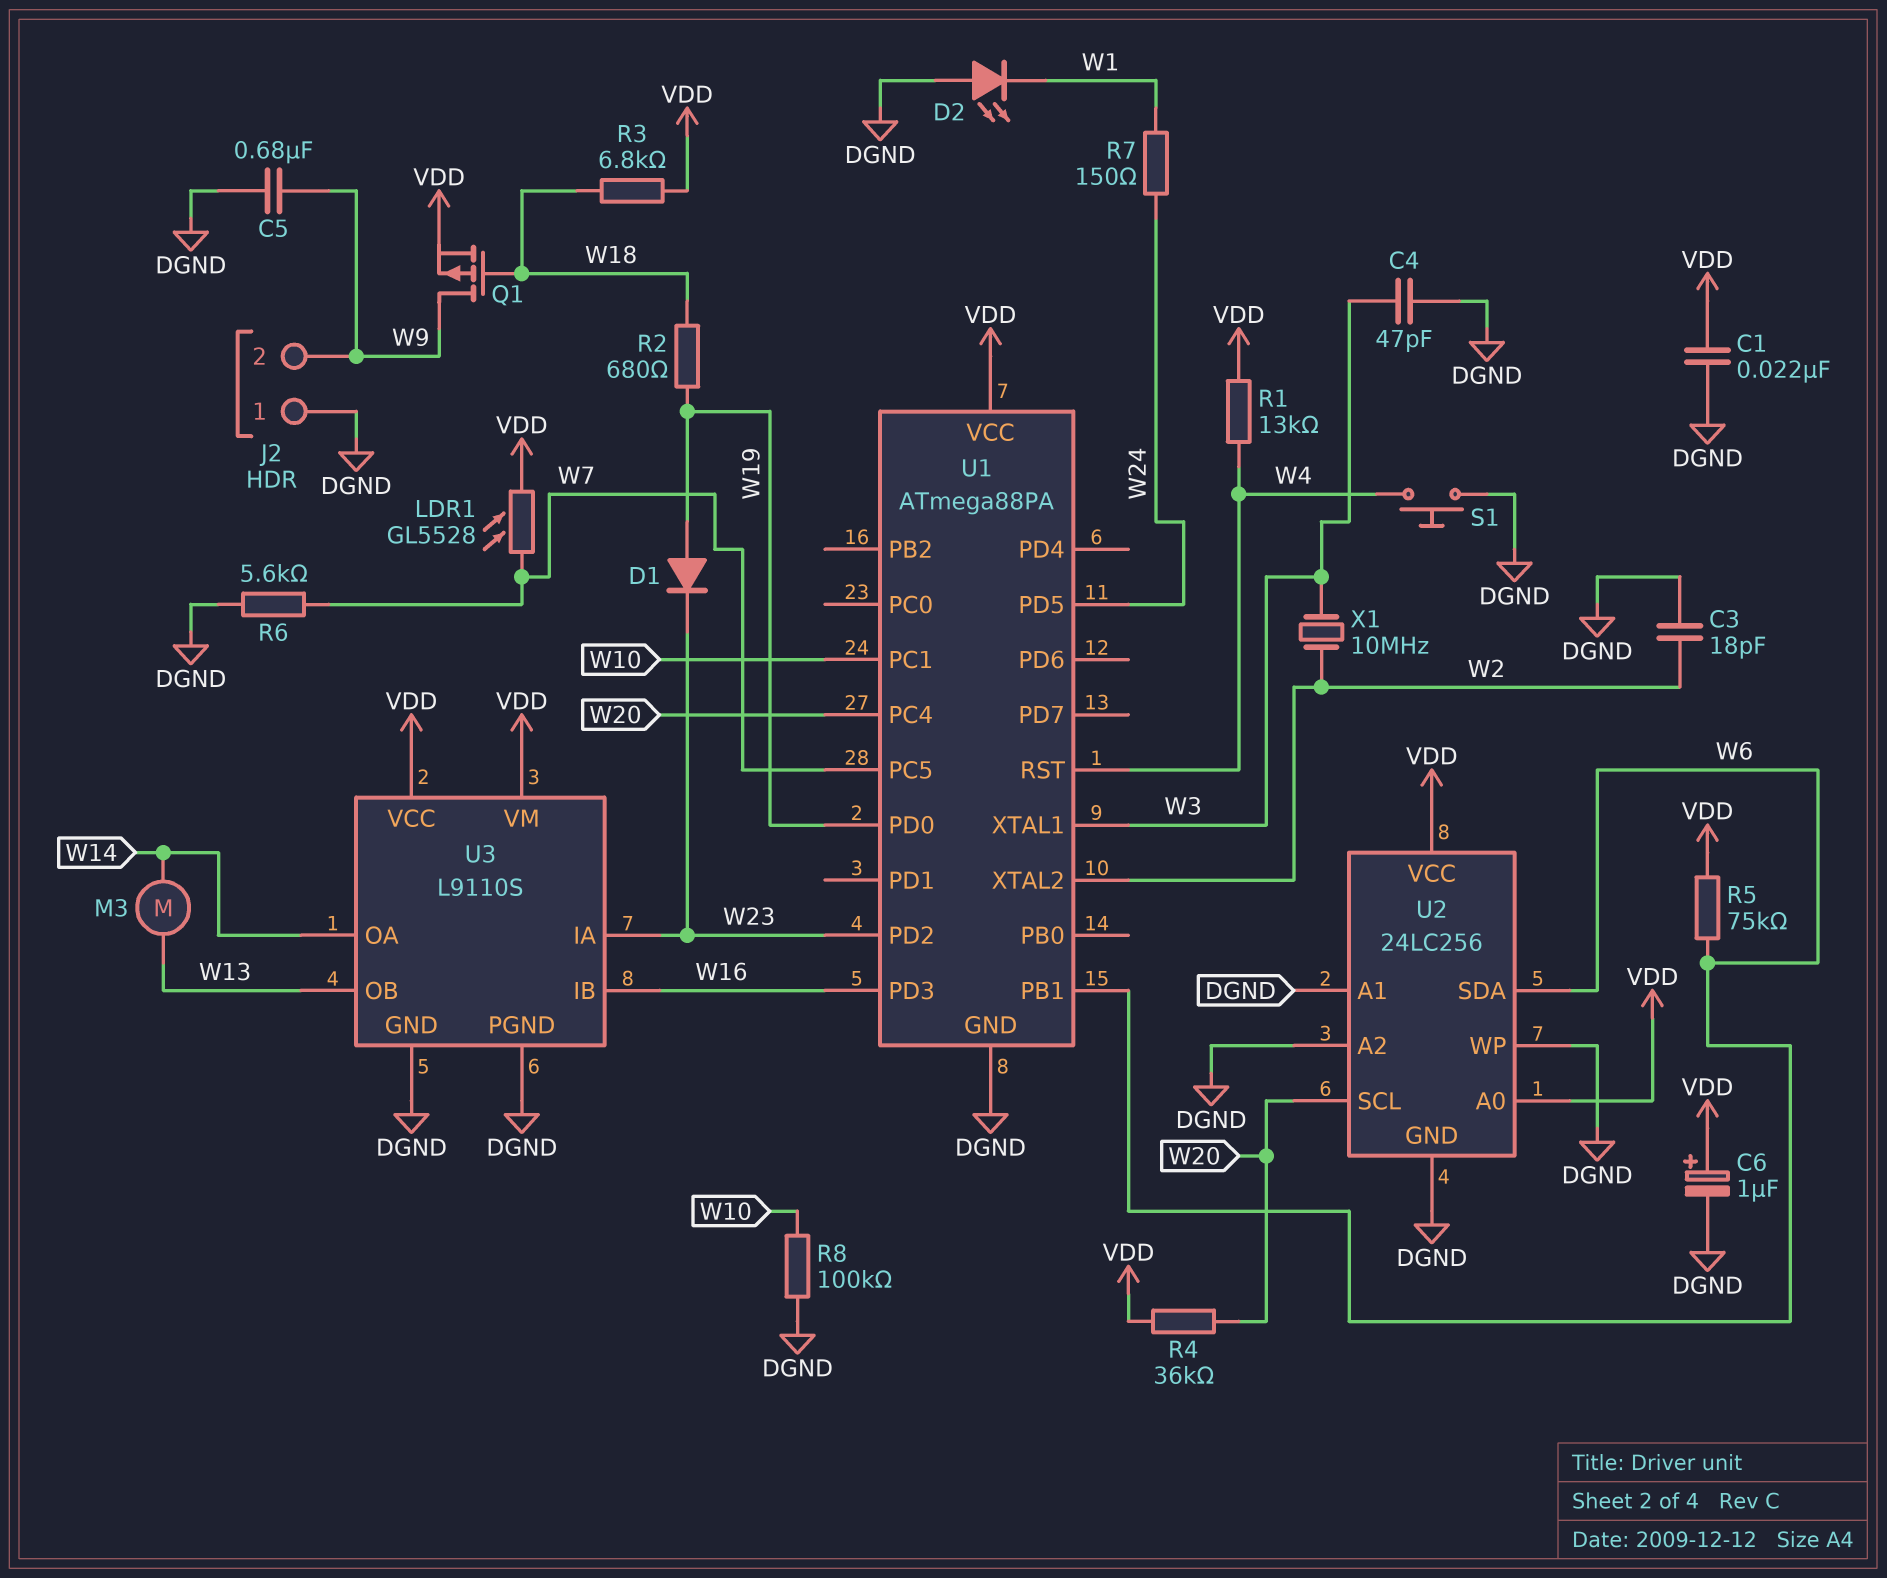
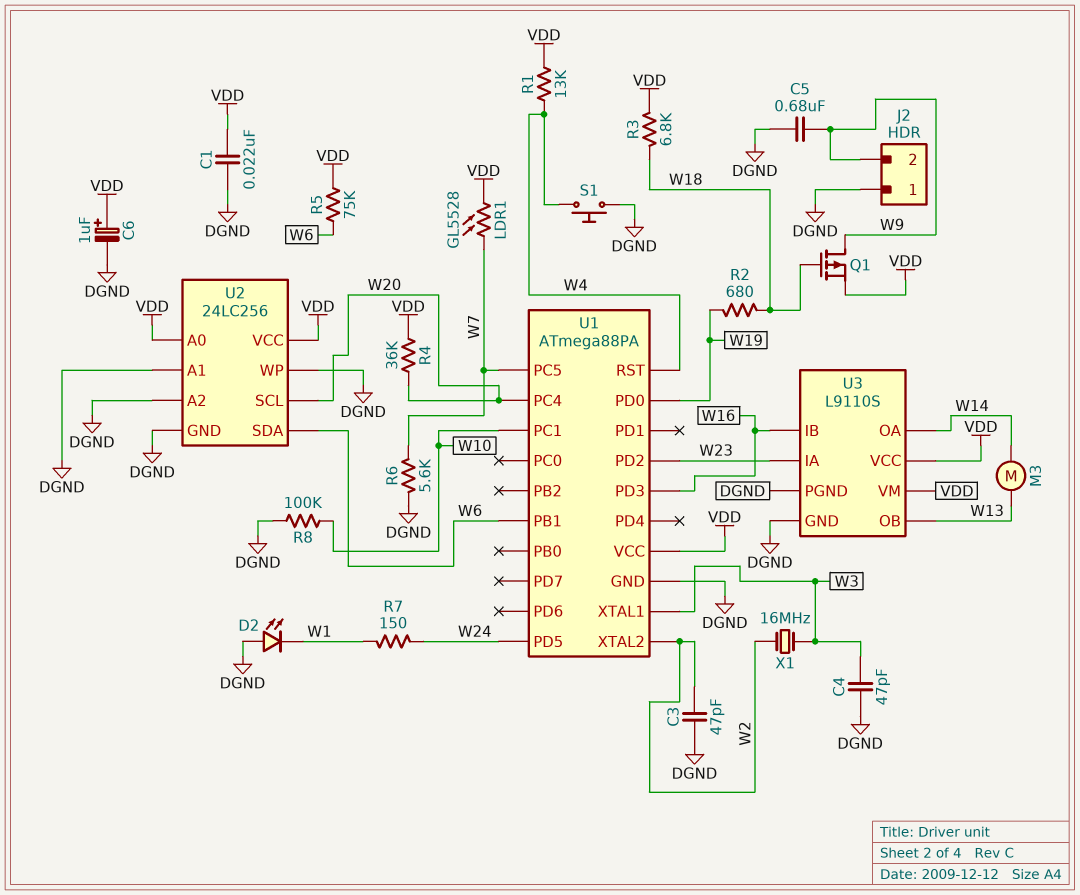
C3: 18pF (DGND, W2) -> 47pF (DGND, W2)
D1: diode (A W19, K W23) -> none
X1: 10MHz (W2, W3) -> 16MHz (W2, W3)

